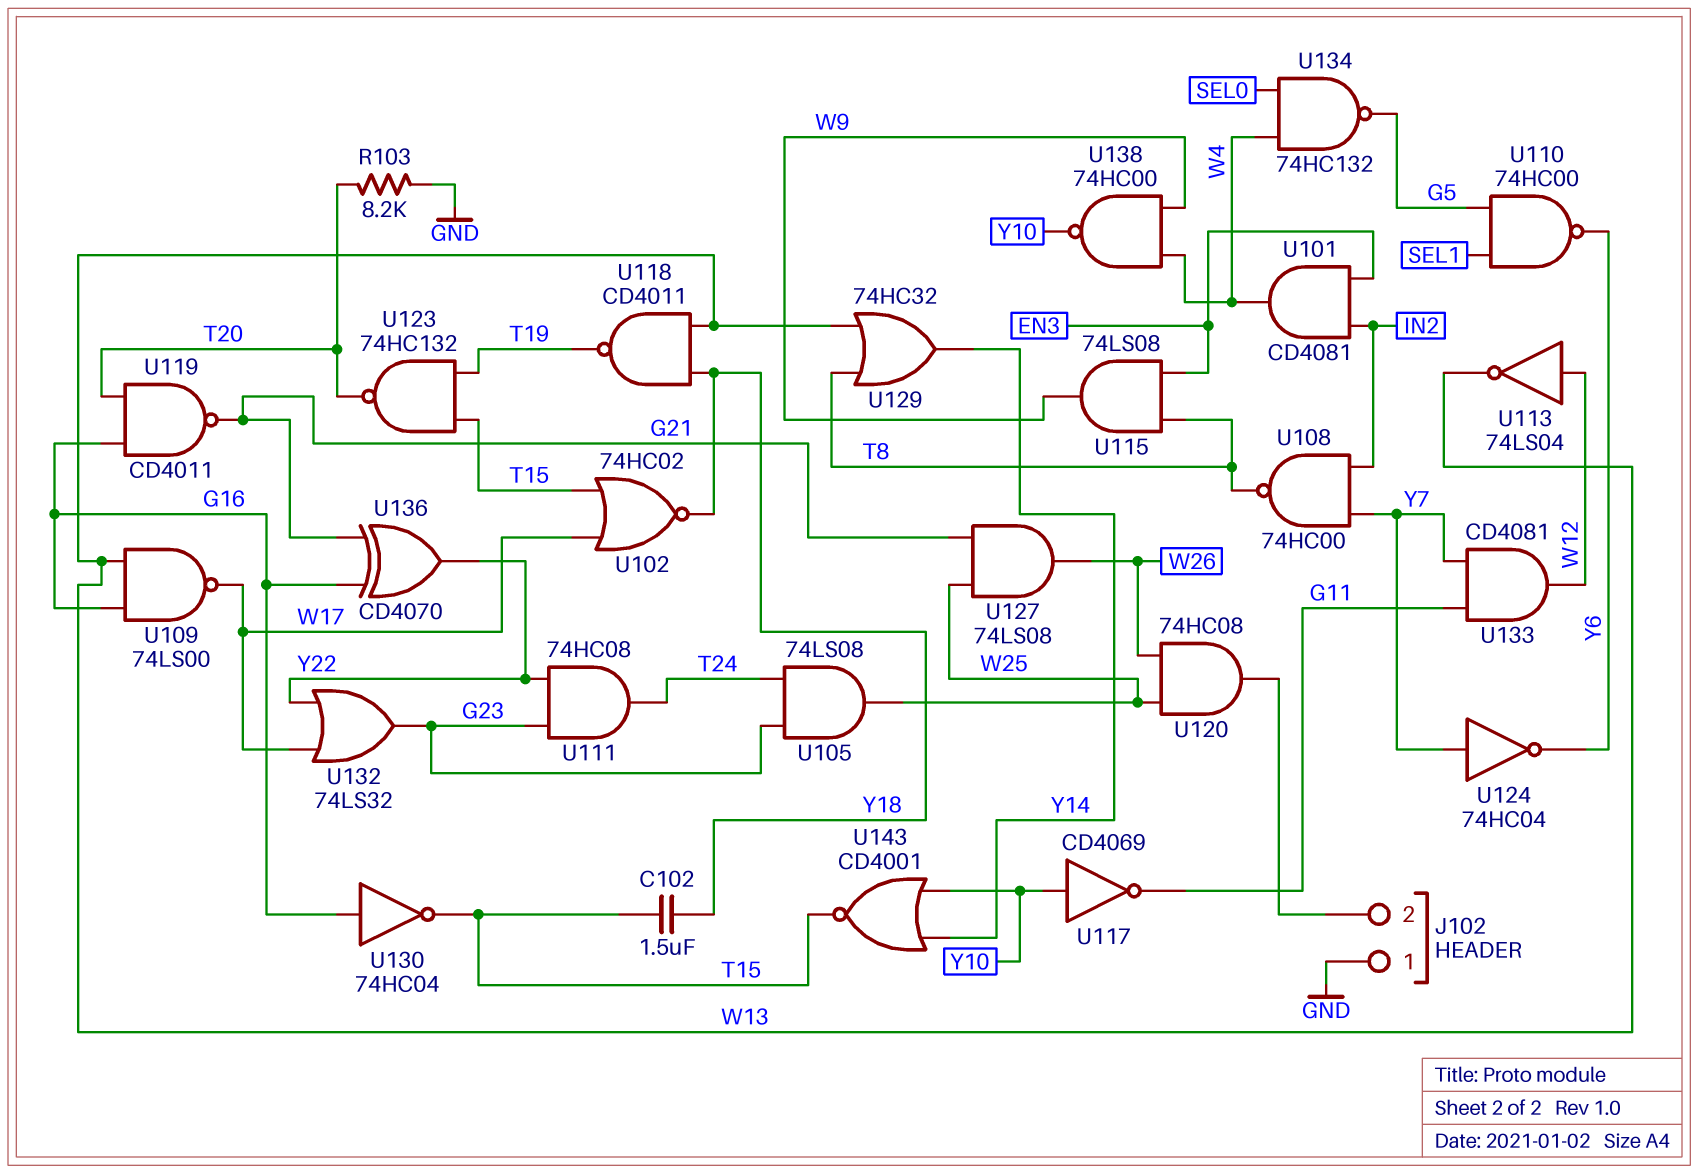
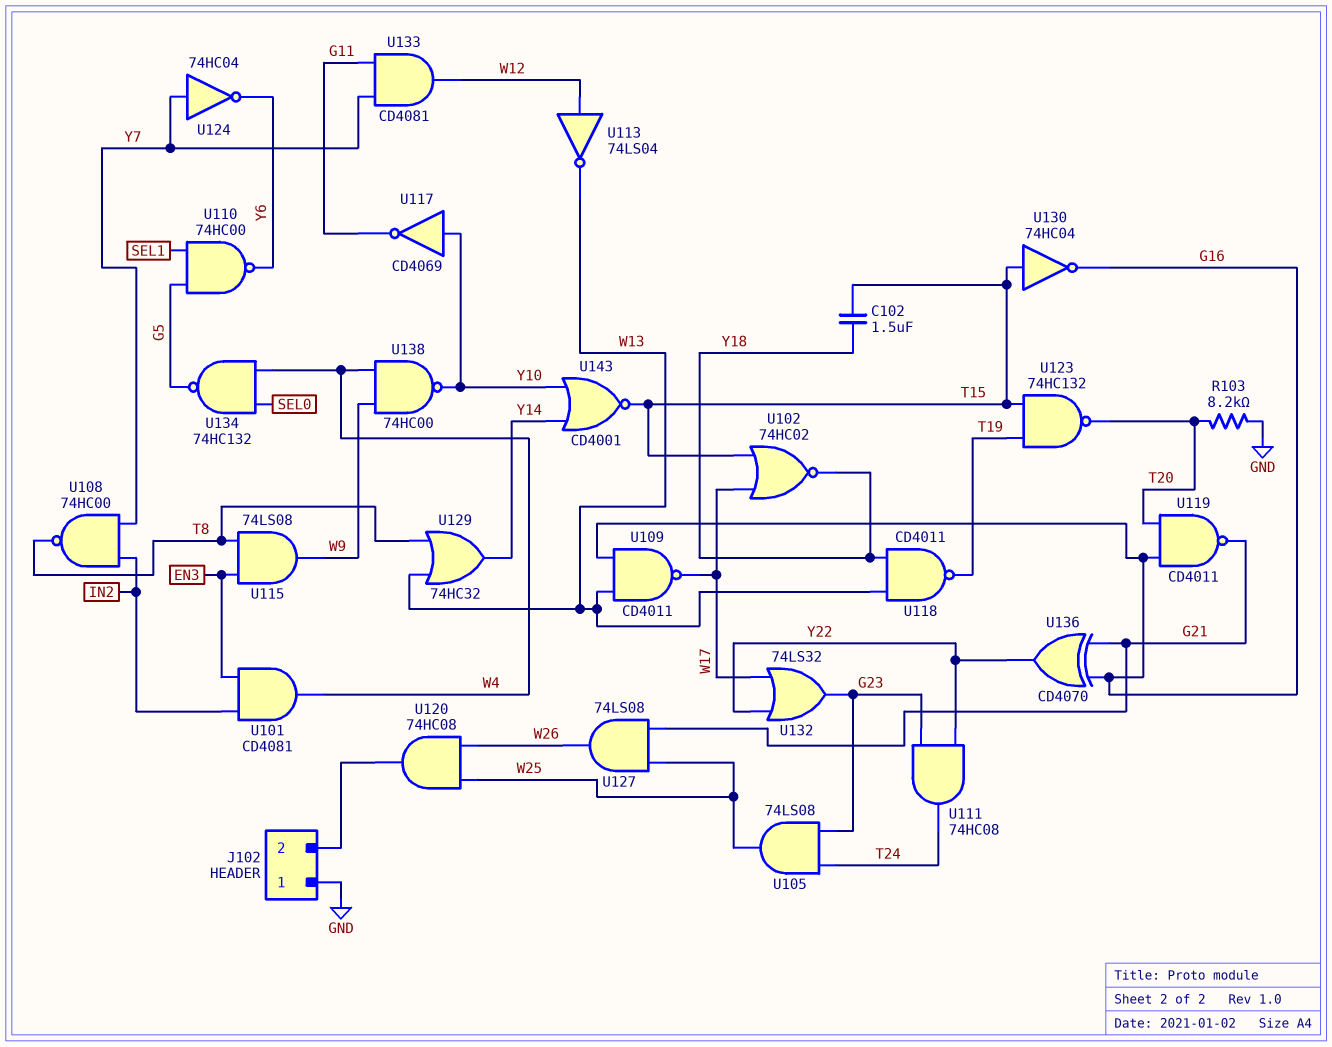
U109: NAND 74LS00 (in G16, in W13, out W17) -> NAND CD4011 (in G16, in W13, out W17)
U130: NOT 74HC04 (in G16, out T15) -> NOT 74HC04 (in T15, out G16)

